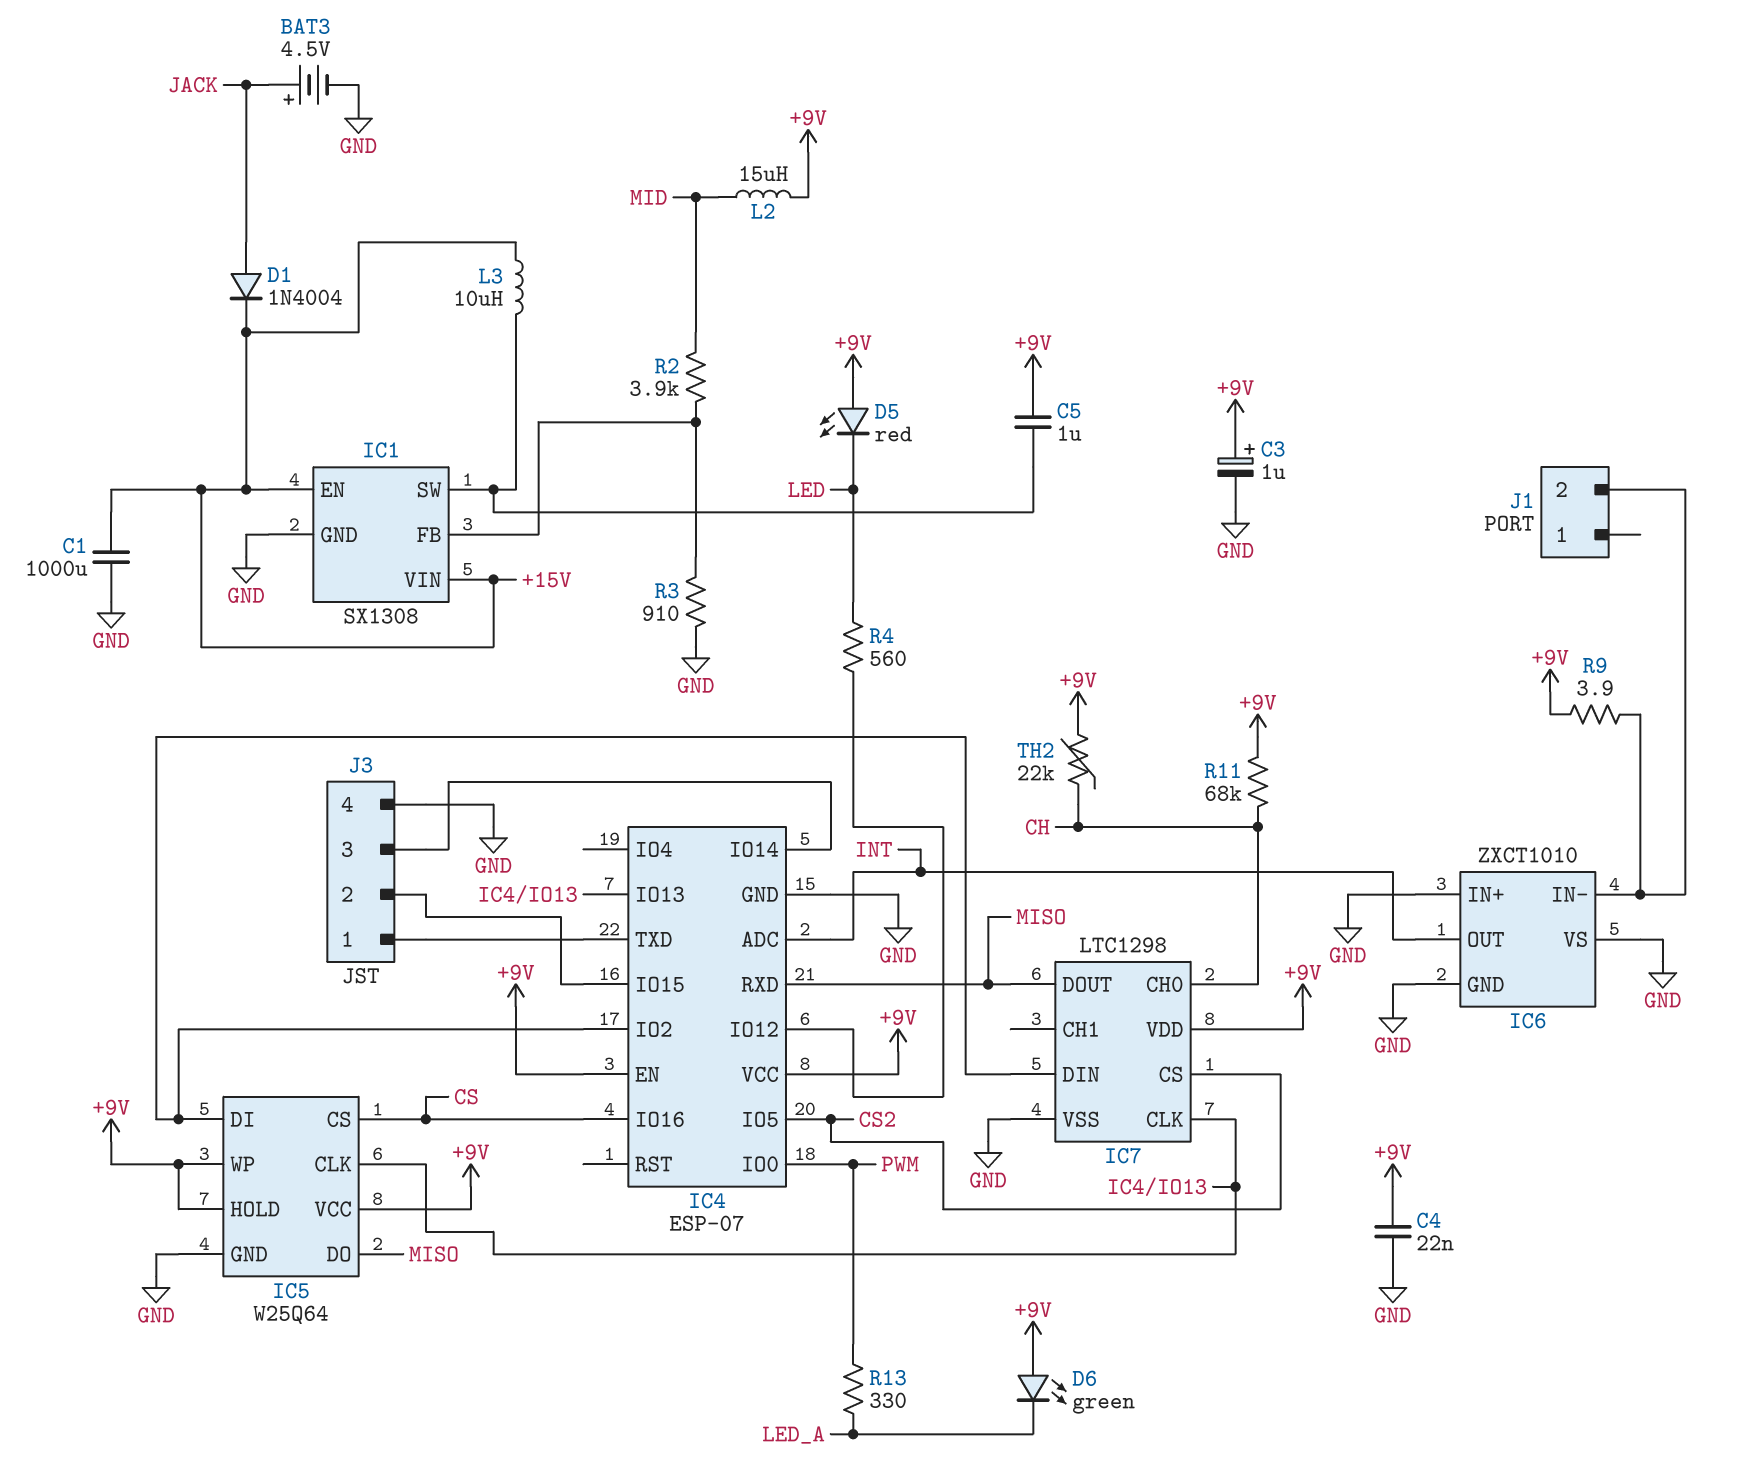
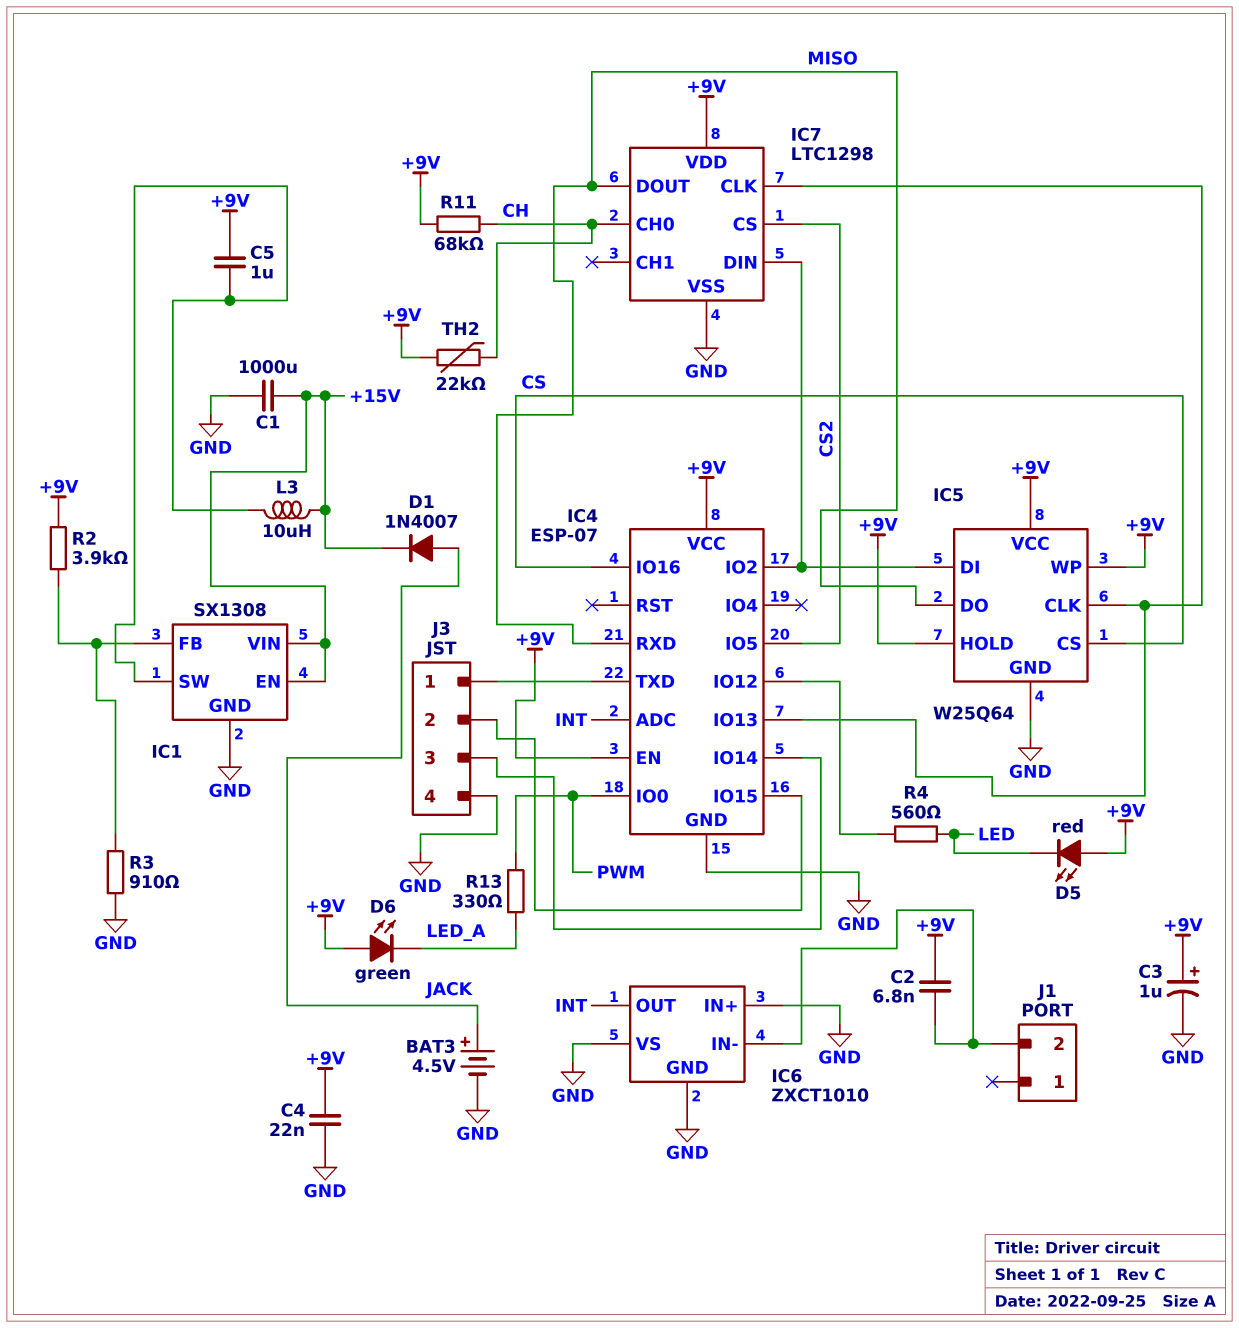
C2: none -> 6.8nF (+9V, IC6/IN-)
D1: diode 1N4004 (A JACK, K +15V) -> diode 1N4007 (A JACK, K +15V)
L2: 15uH (+9V, MID) -> none
R2: 3.9k (IC1/FB, MID) -> 3.9k (+9V, IC1/FB)
R9: 3.9 (+9V, IC6/IN-) -> none

